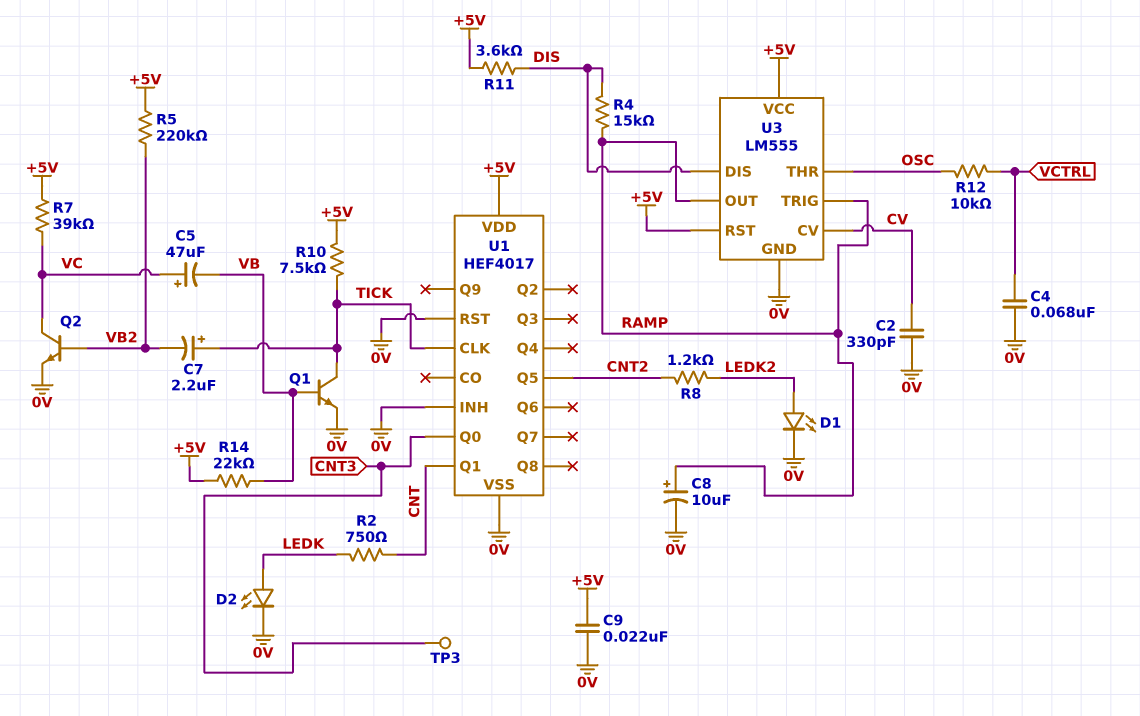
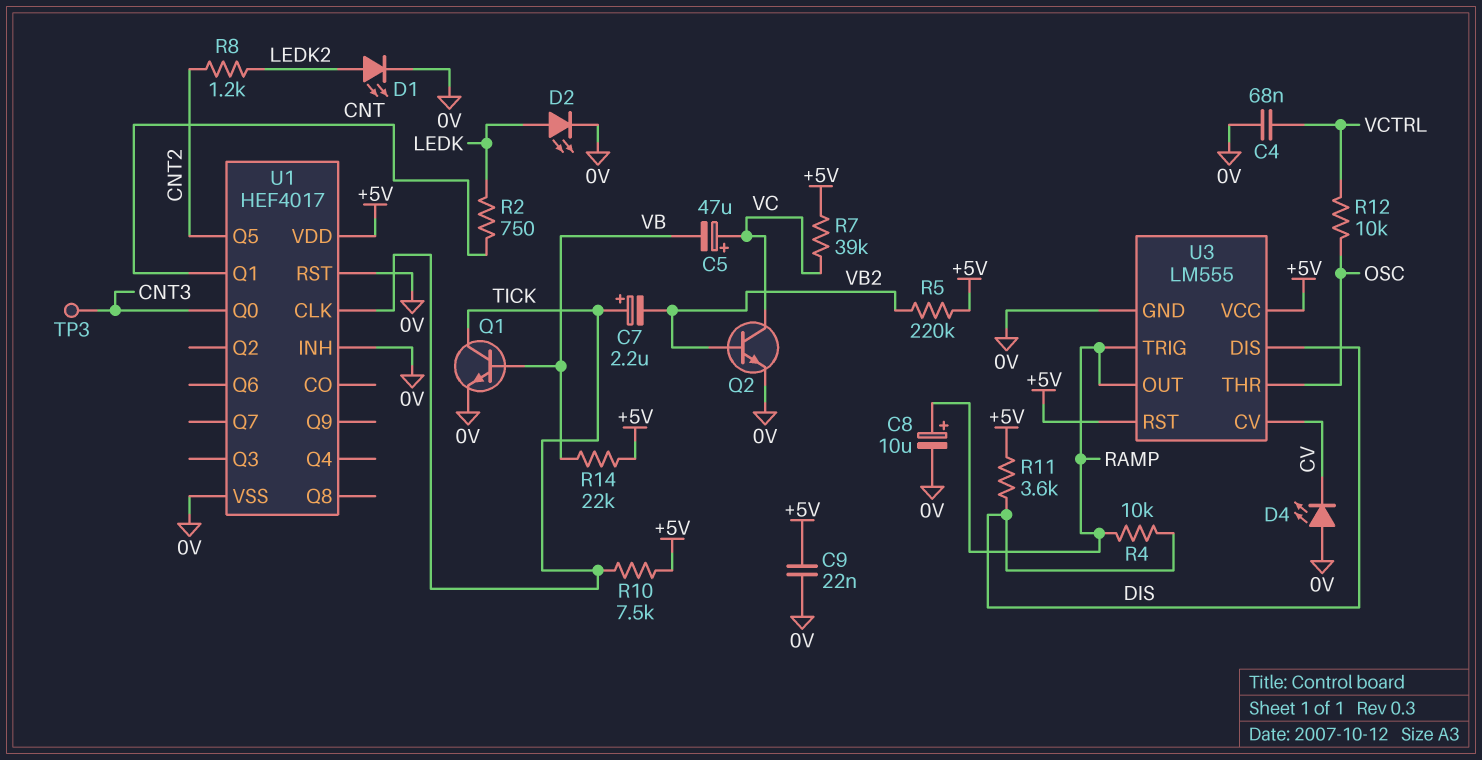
C2: 330pF (0V, CV) -> none
D4: none -> LED (A 0V, K CV)
R4: 15k (DIS, RAMP) -> 10k (DIS, RAMP)

